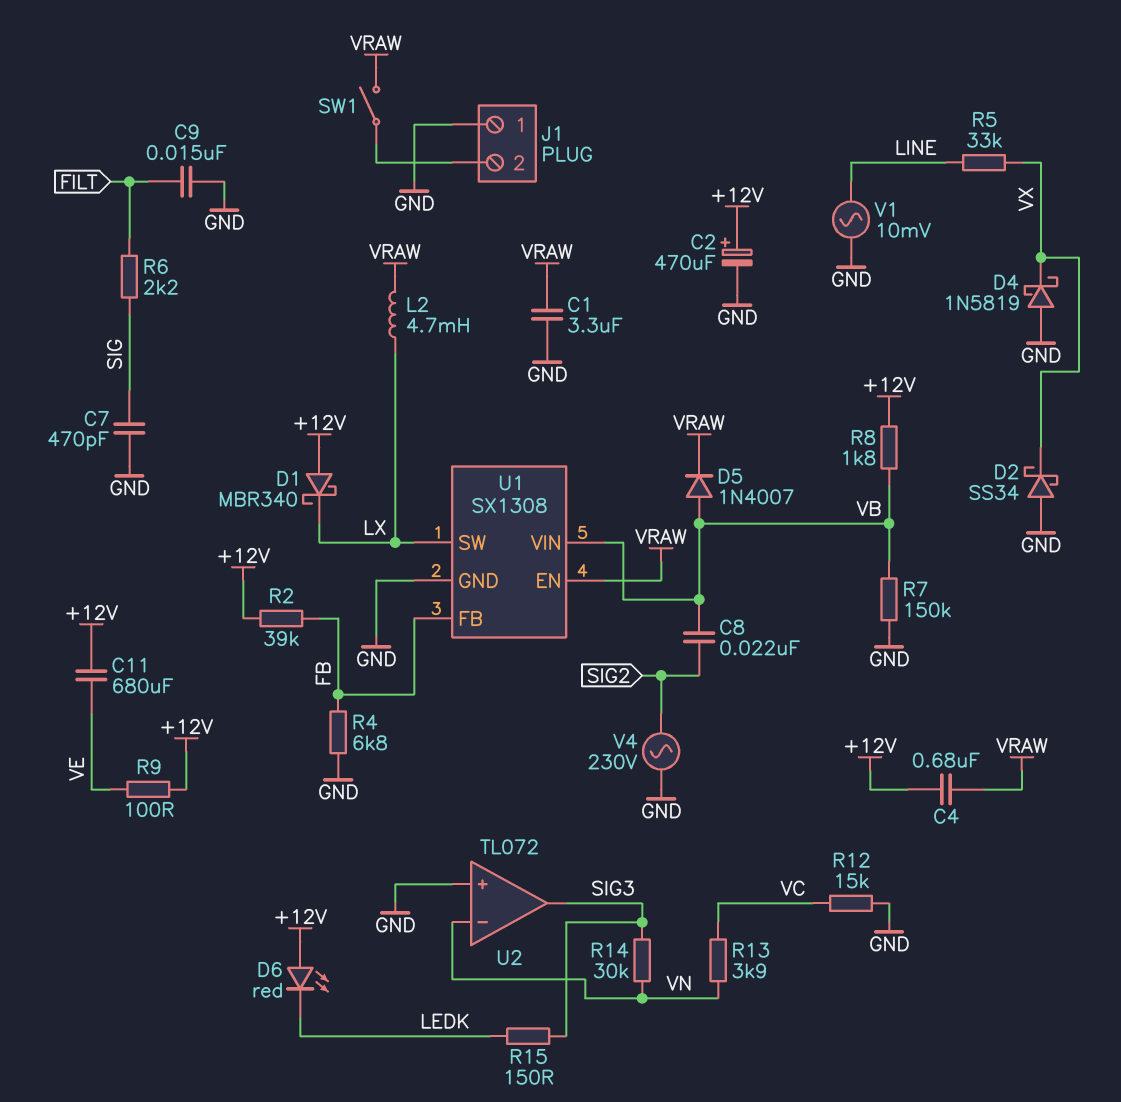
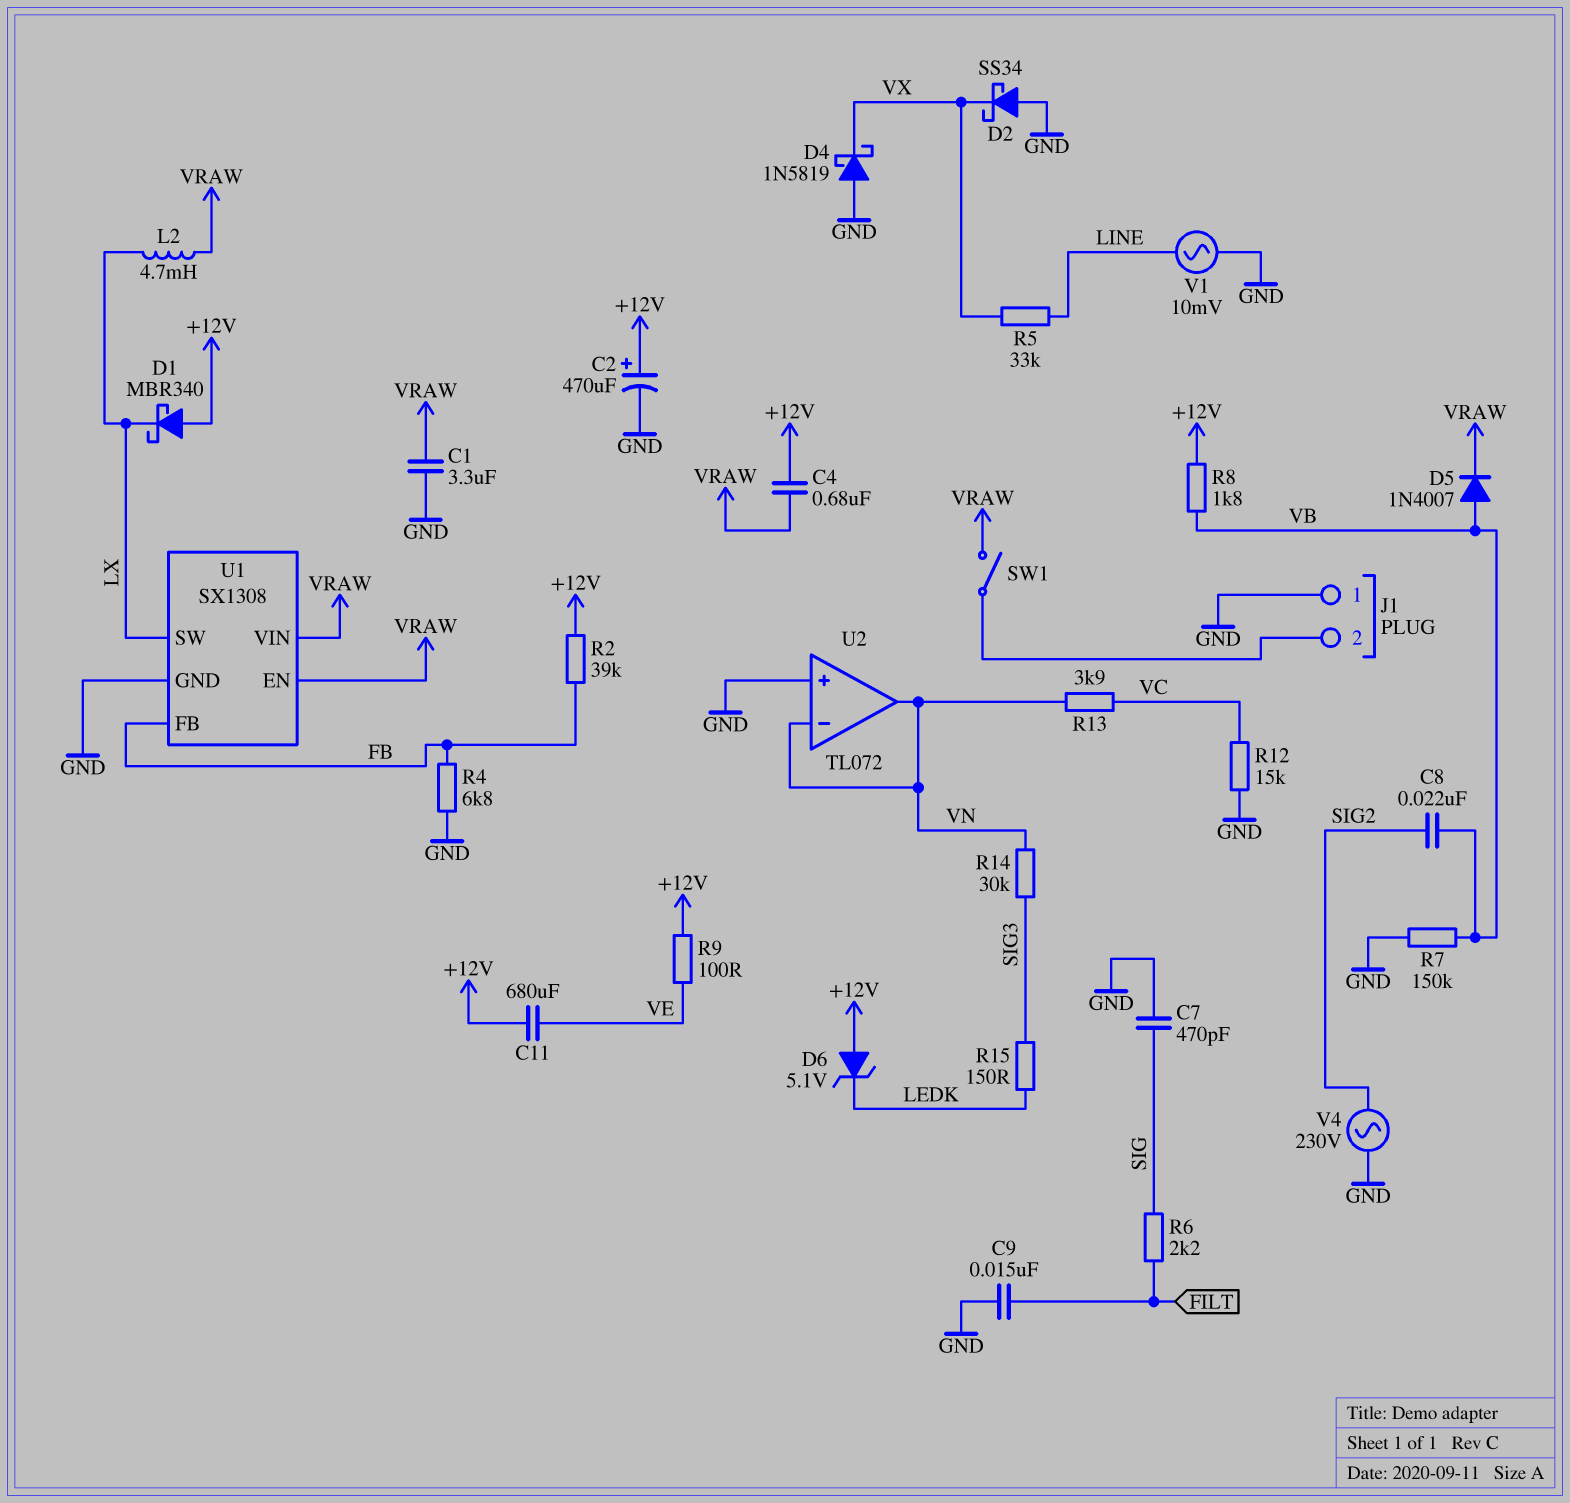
D6: LED red (A +12V, K LEDK) -> zener 5.1V (A +12V, K LEDK)
U1 pin VIN: VB -> VRAW
U2 pin out: SIG3 -> VN

